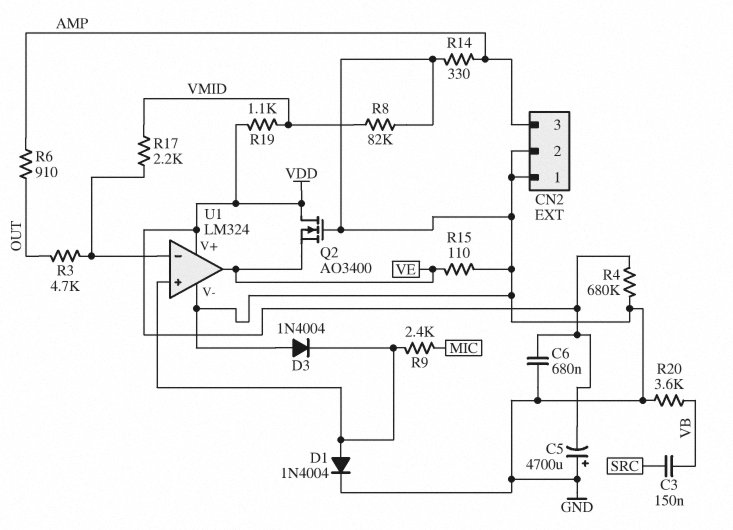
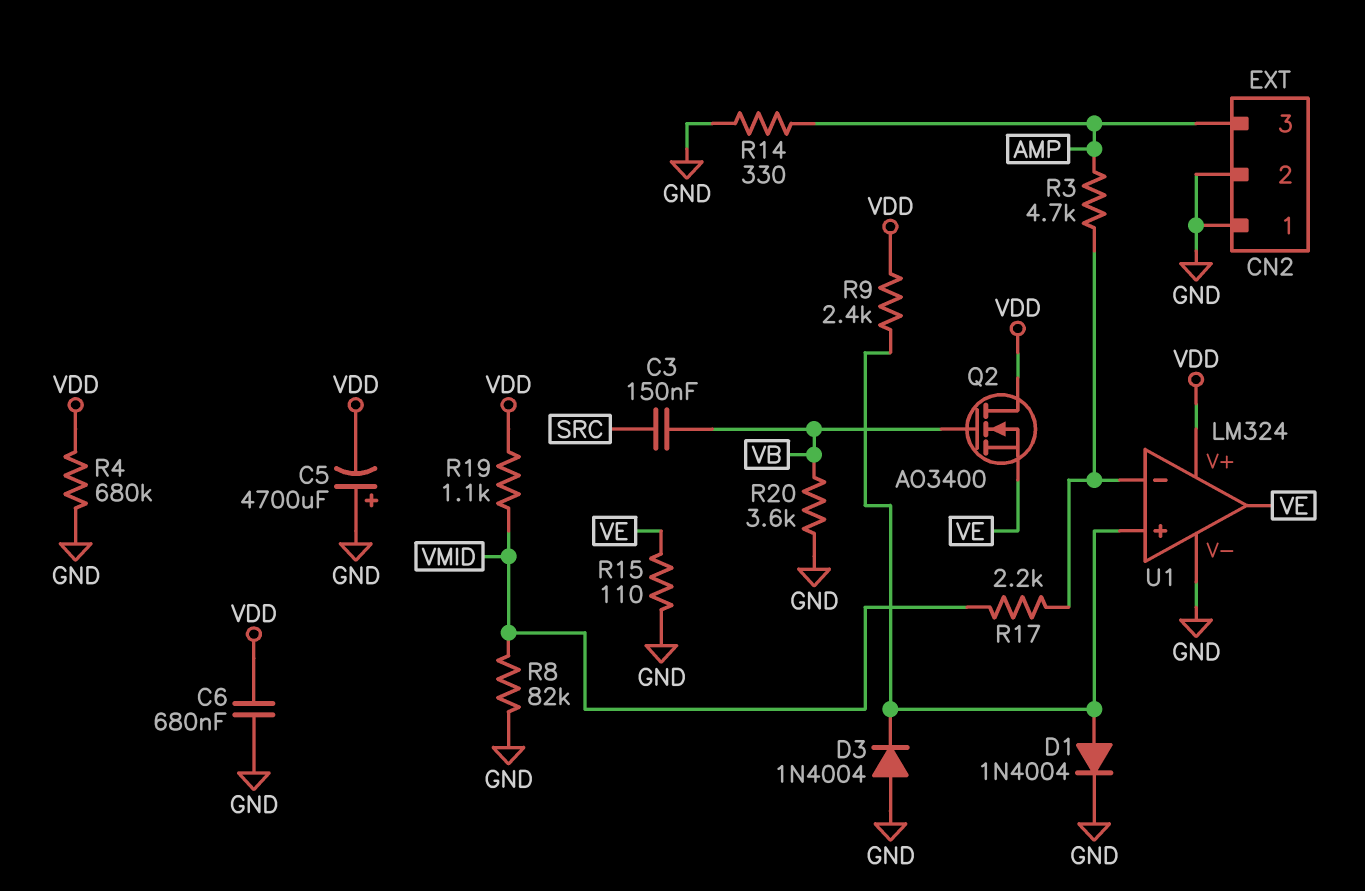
Q2: NMOS AO3400 (G GND, D VDD, S VE) -> NMOS AO3400 (G VB, D VDD, S VE)
R3: 4.7k (OUT, U1/in-) -> 4.7k (AMP, U1/in-)
R6: 910 (AMP, OUT) -> none
R9: 2.4k (MIC, U1/in+) -> 2.4k (U1/in+, VDD)

